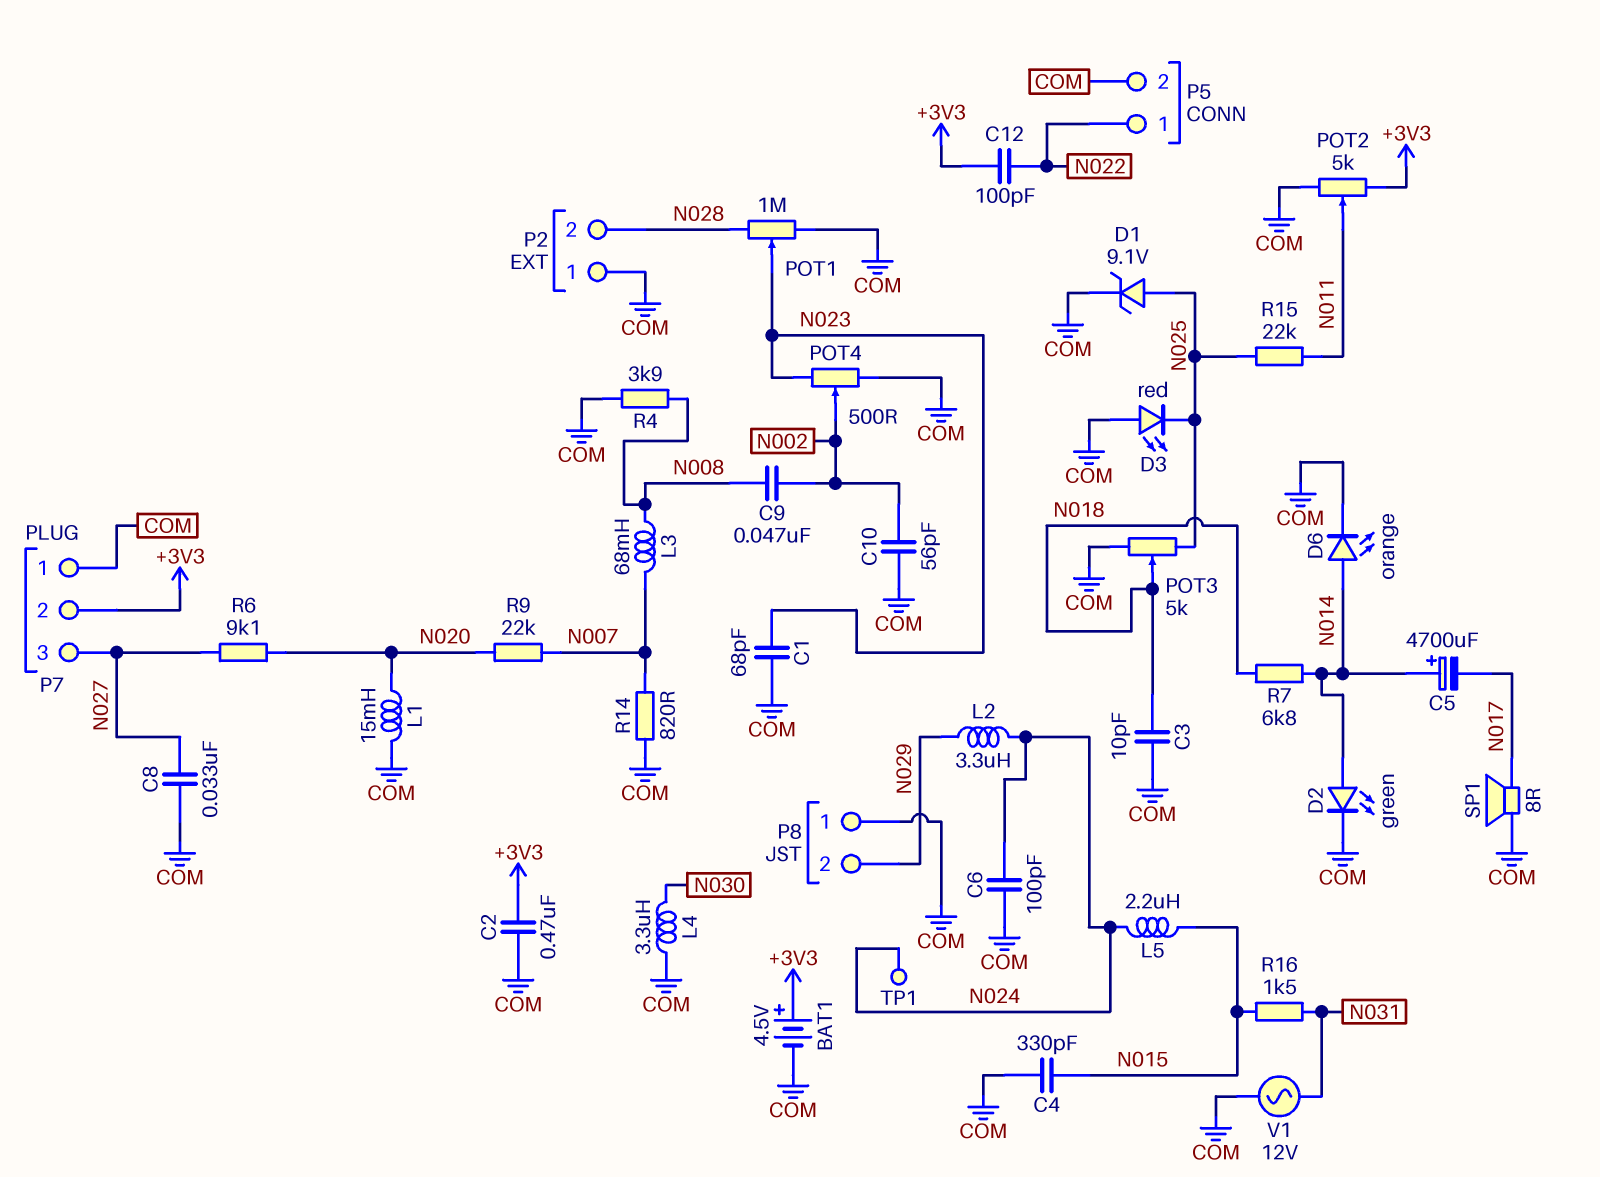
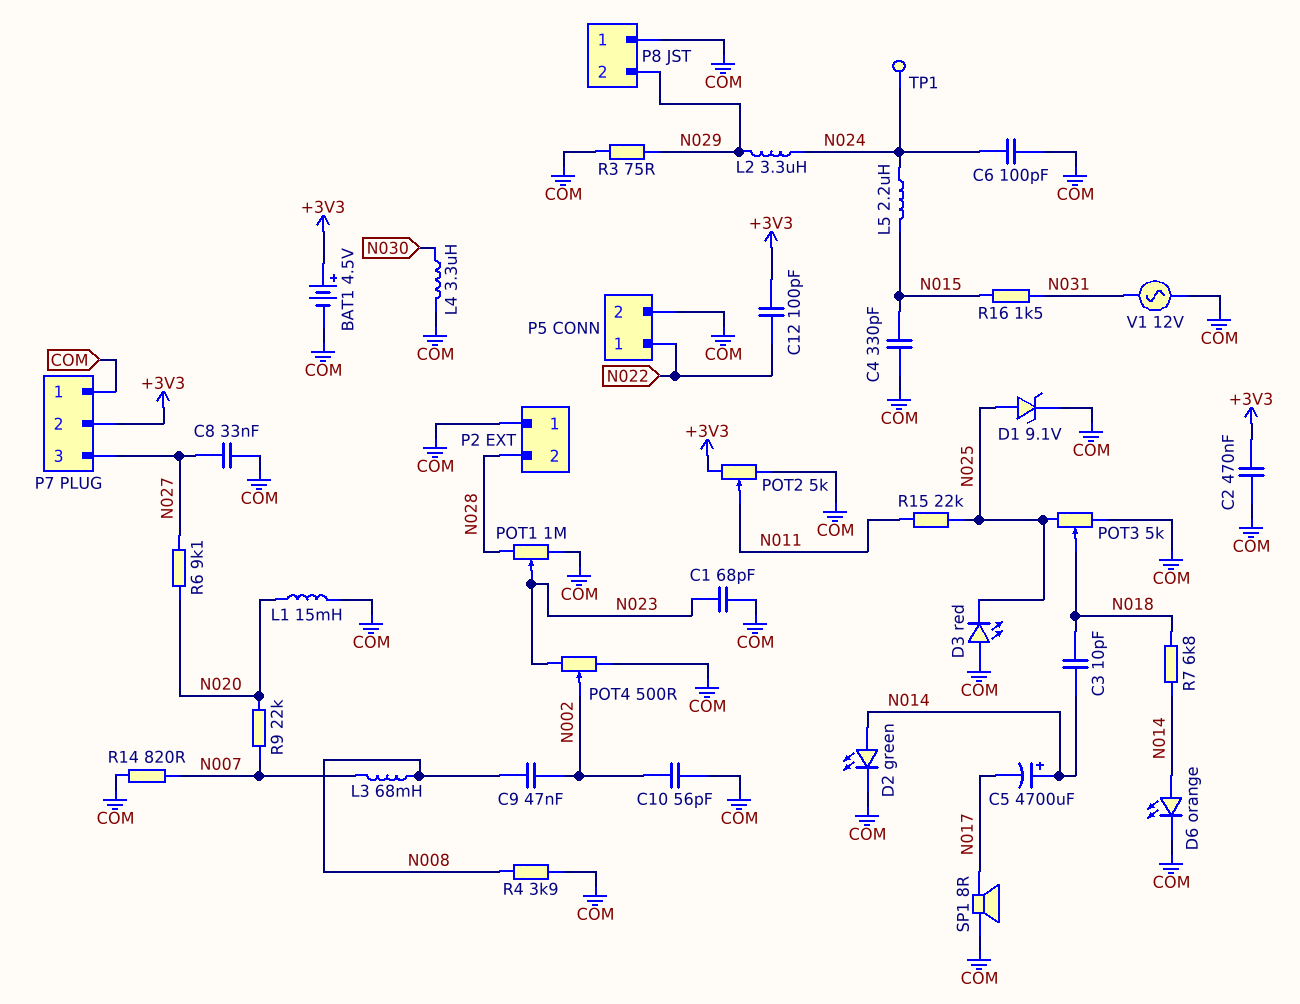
C3: 10pF (COM, N018) -> 10pF (N014, N018)
R3: none -> 75 (COM, N029)

